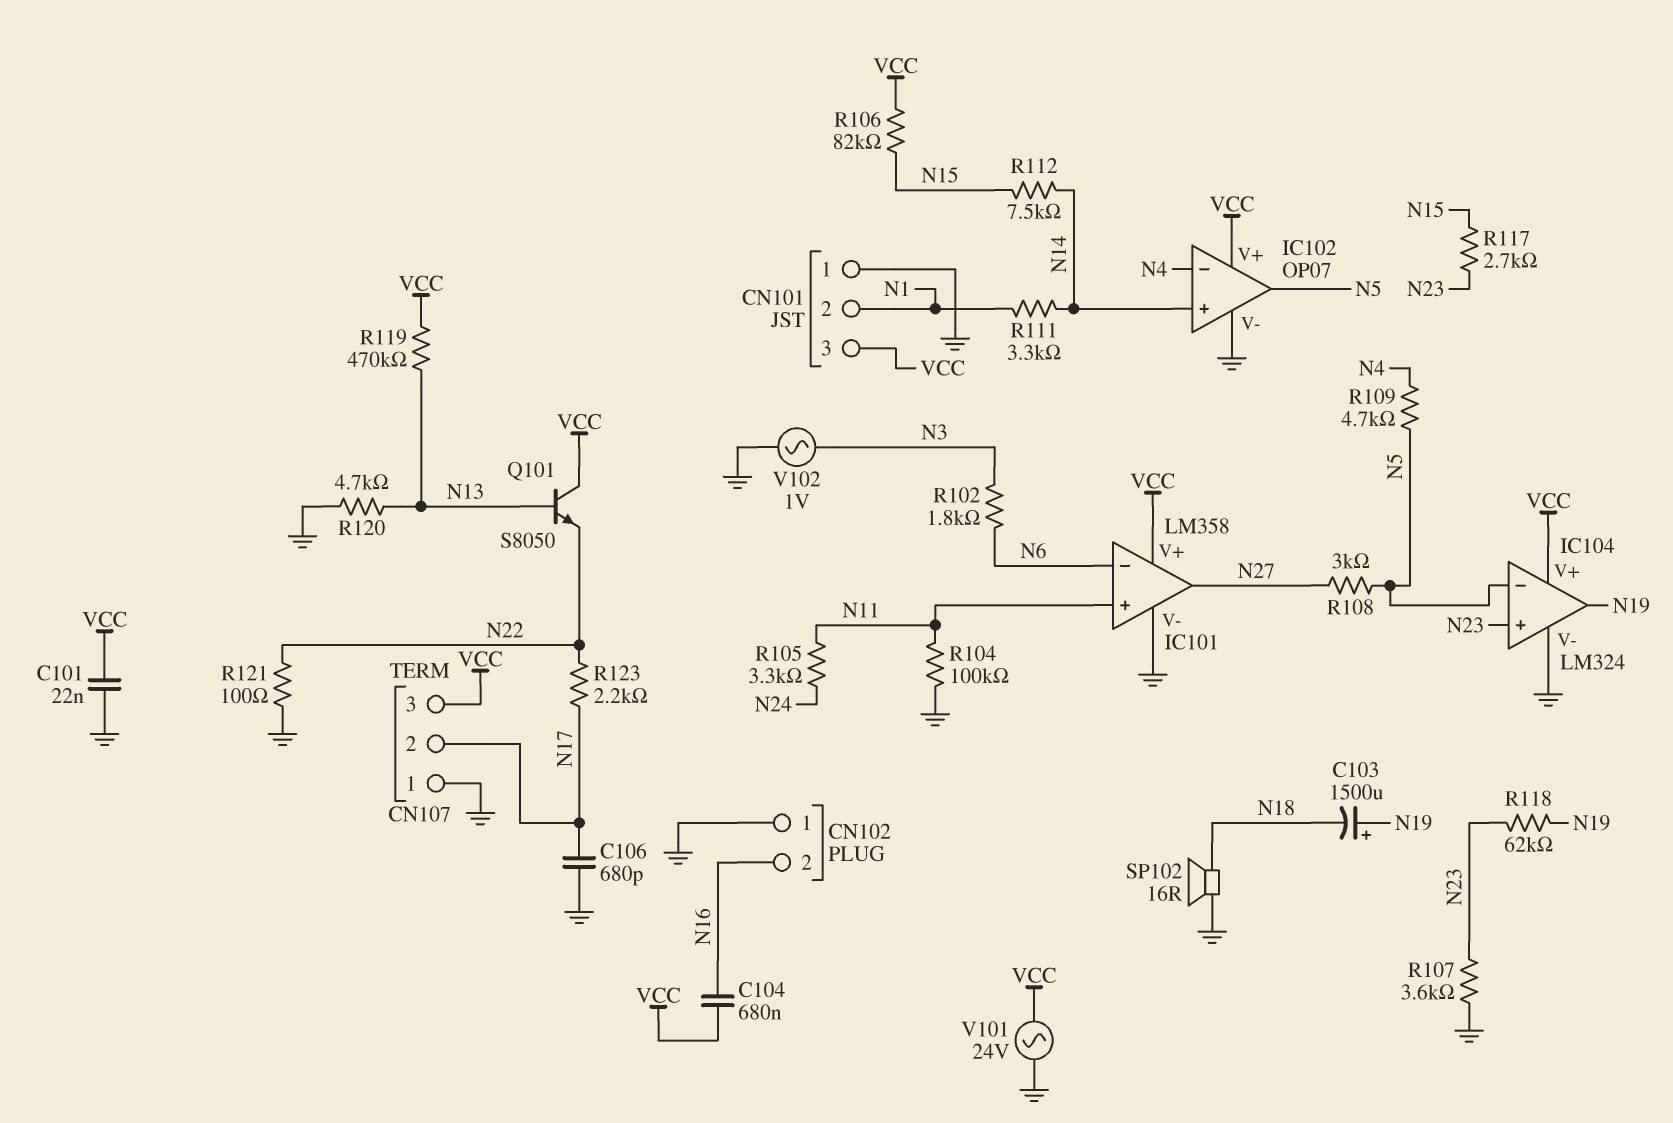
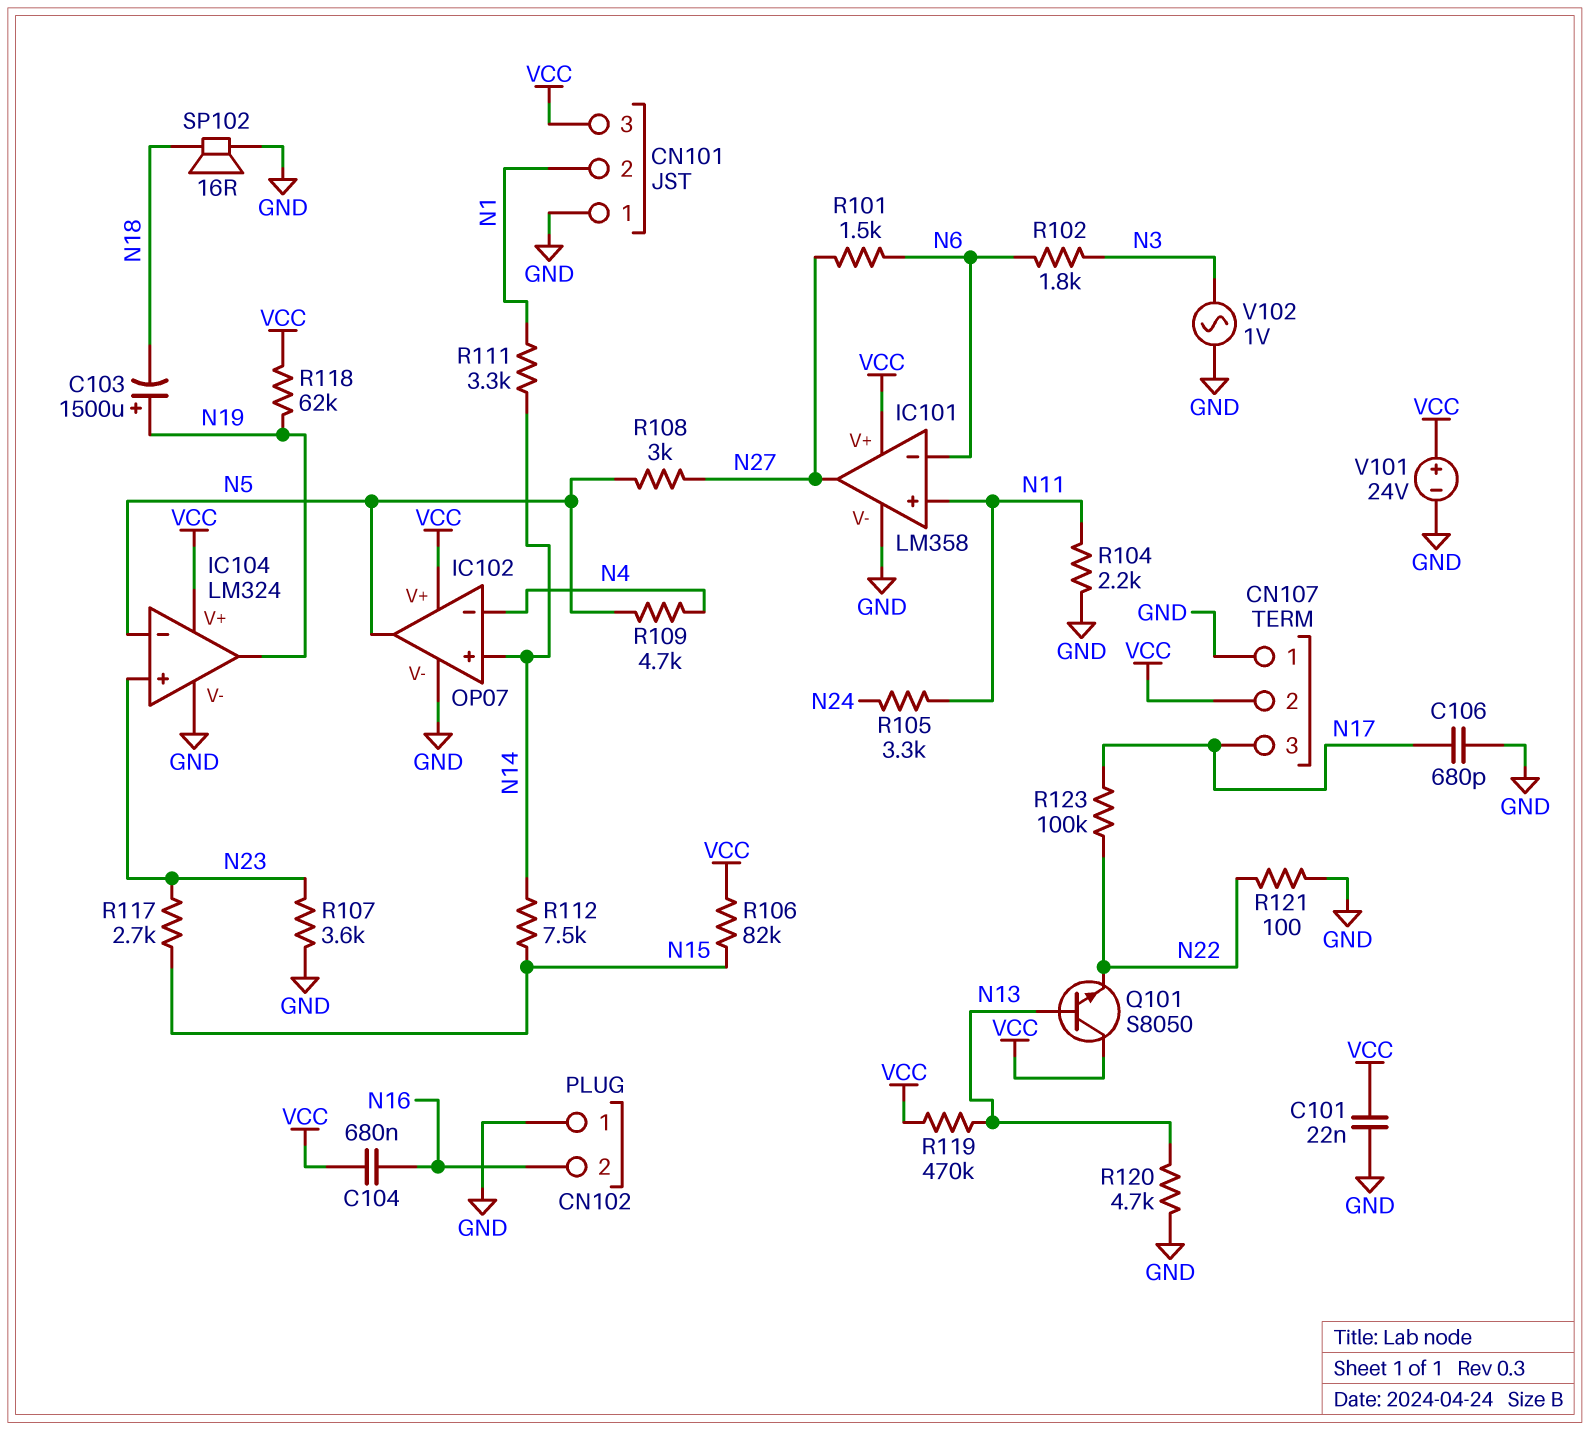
CN107 pin 2: N17 -> VCC
CN107 pin 3: VCC -> N17
R101: none -> 1.5k (N6, N27)
R104: 100k (GND, N11) -> 2.2k (GND, N11)
R118: 62k (N19, N23) -> 62k (N19, VCC)
R123: 2.2k (N17, N22) -> 100k (N17, N22)
V101: AC 24V (GND, VCC) -> 24V (plus VCC, minus GND)

